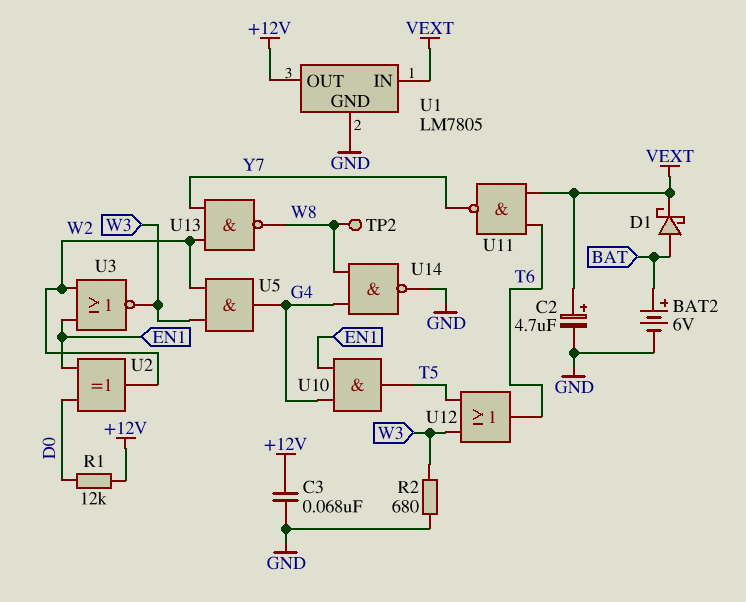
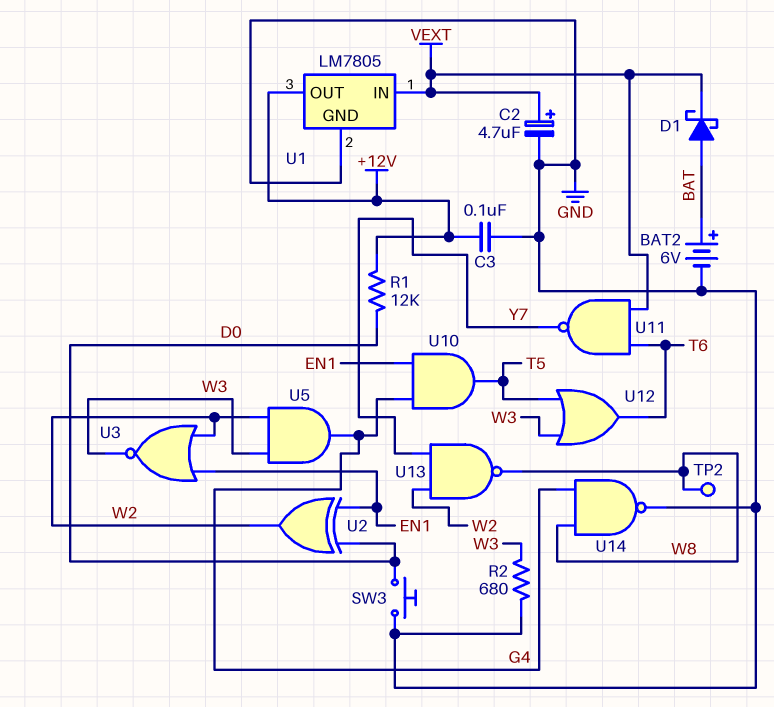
C3: 68nF (+12V, GND) -> 100nF (+12V, GND)
SW3: none -> button (D0, GND)

